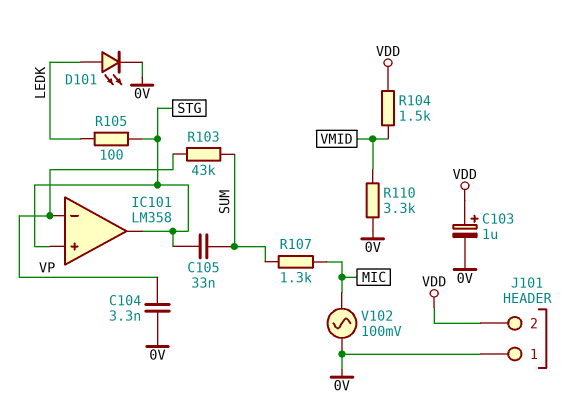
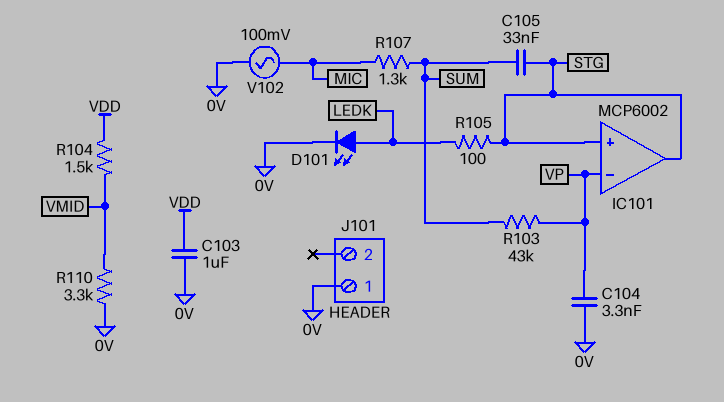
C103: 1uF (plus VDD, minus 0V) -> 1uF (0V, VDD)
IC101: LM358 -> MCP6002
J101 pin 2: VDD -> none

